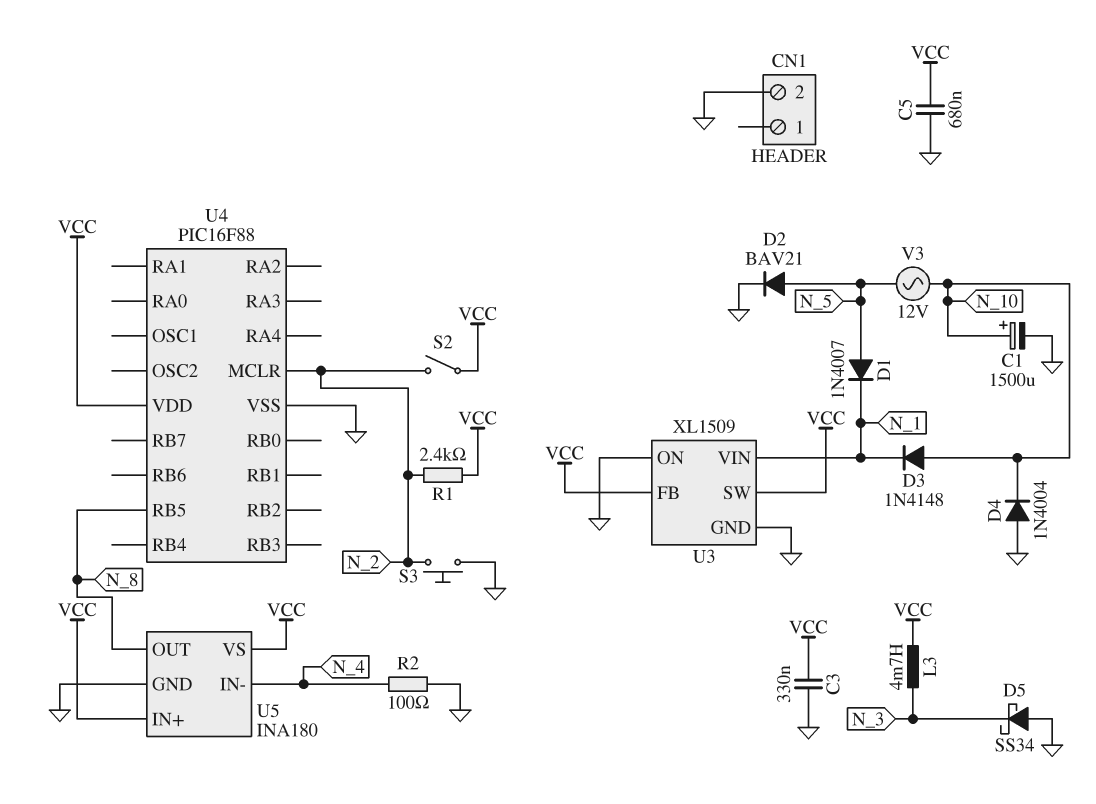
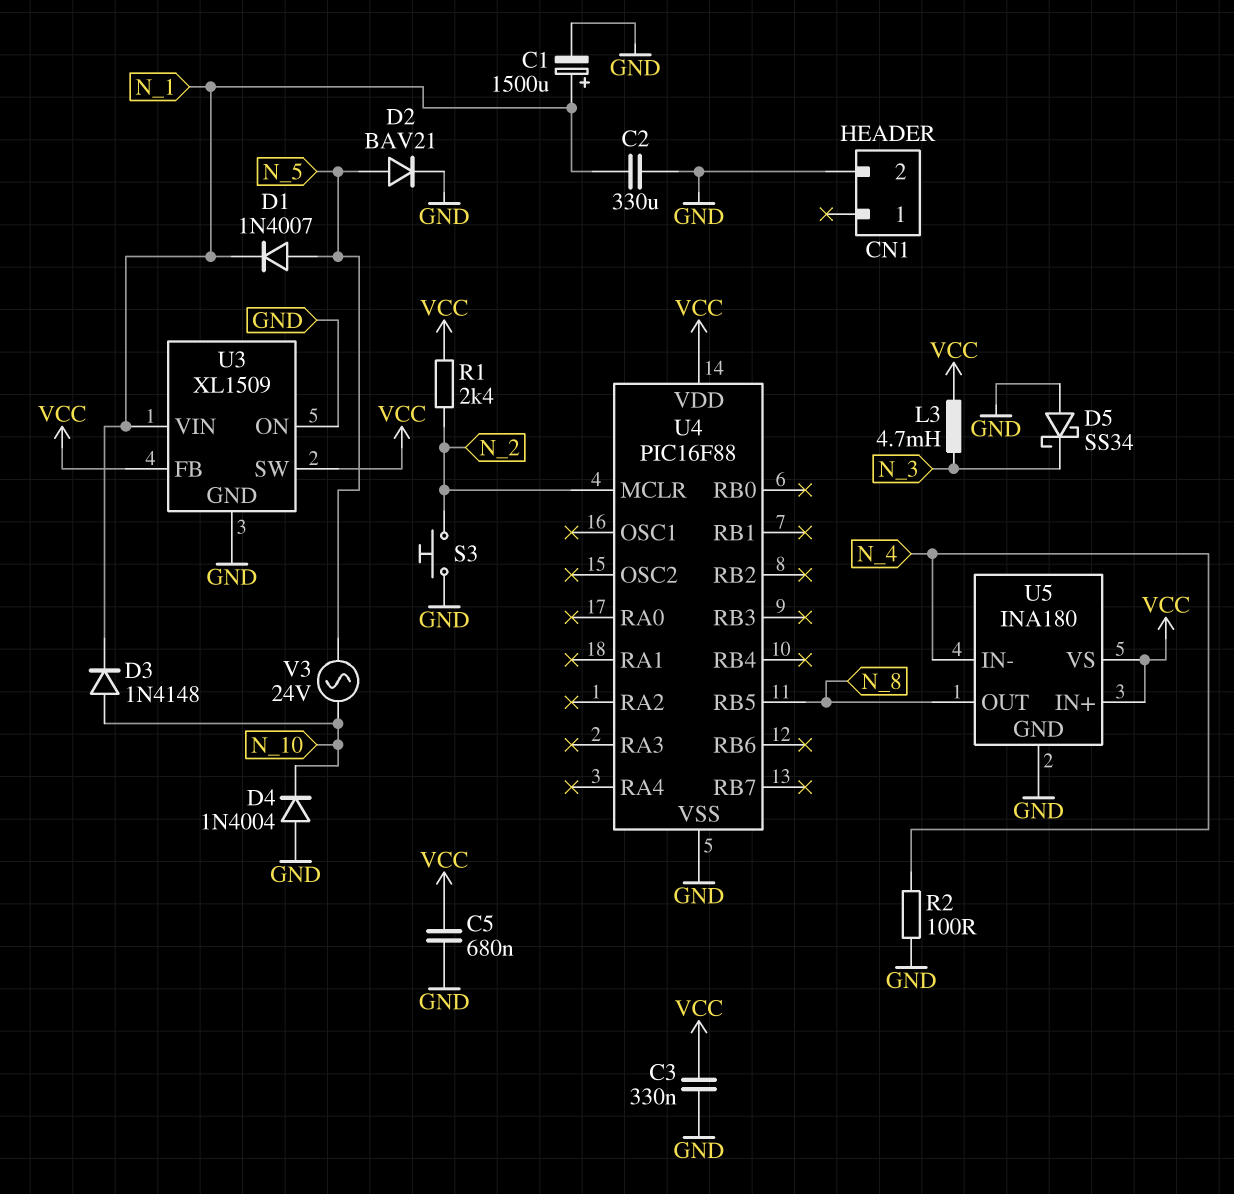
C1: 1500uF (plus N_10, minus GND) -> 1500uF (plus N_1, minus GND)
C2: none -> 330uF (GND, N_1)
S2: switch (N_2, VCC) -> none
V3: AC 12V (N_5, N_10) -> AC 24V (N_5, N_10)

